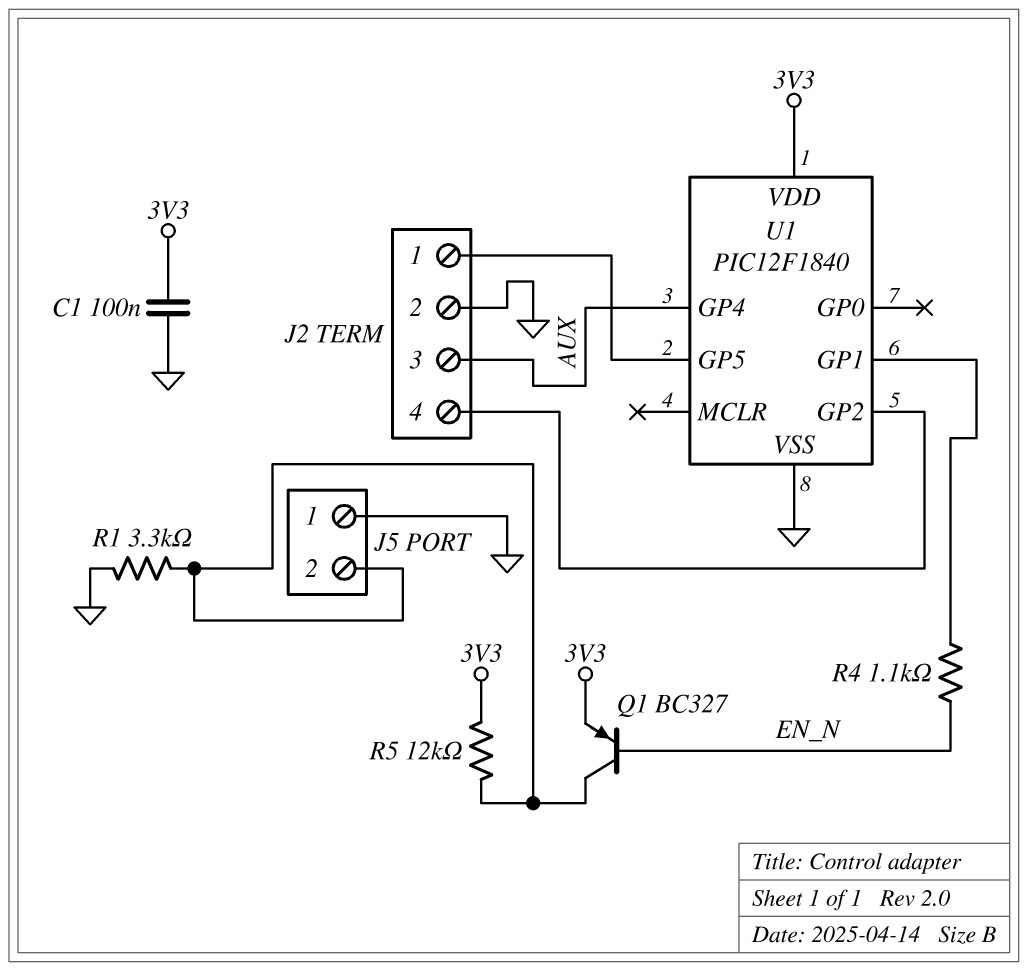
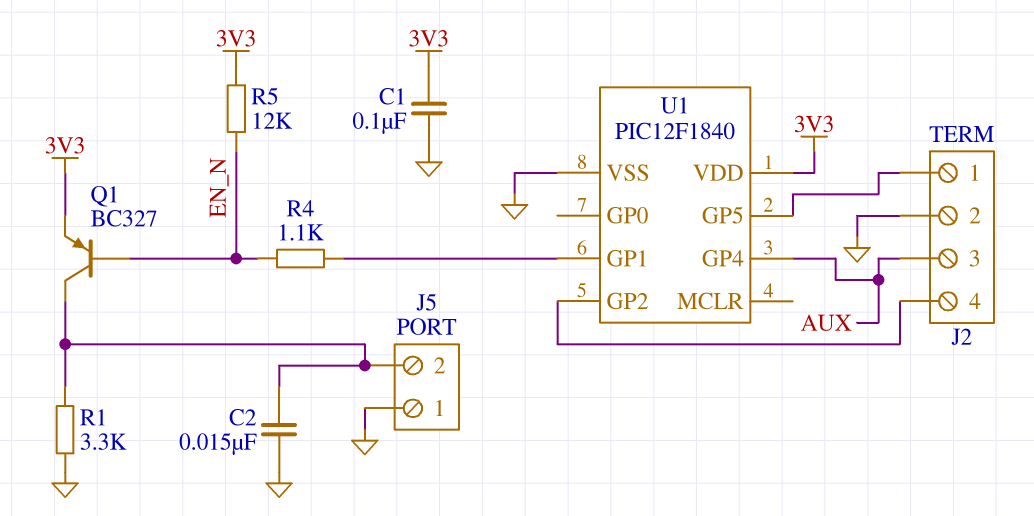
C2: none -> 15nF (GND, J5/2)
R5: 12k (3V3, J5/2) -> 12k (3V3, EN_N)

